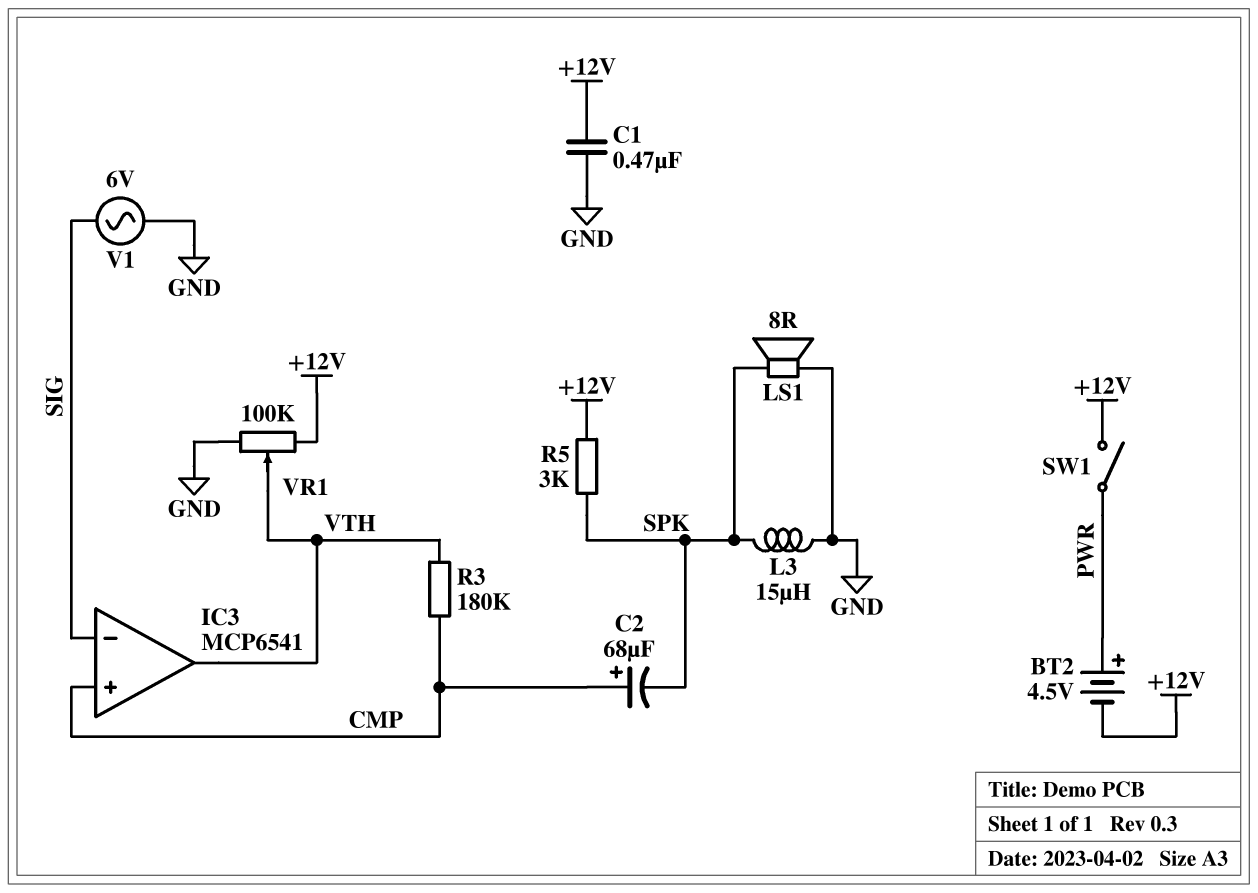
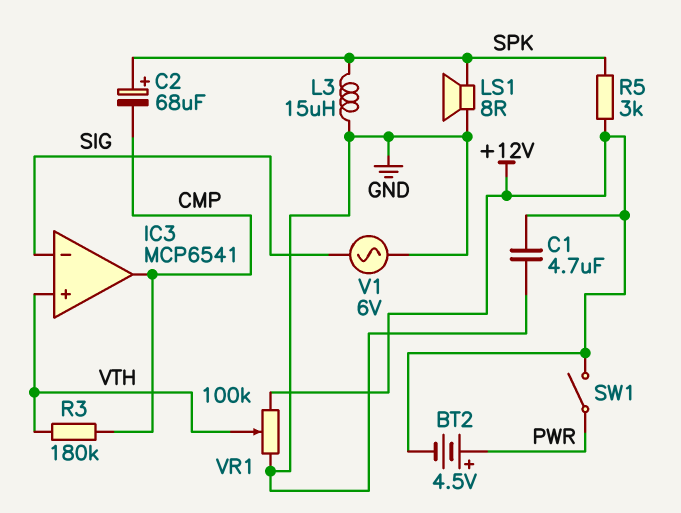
C1: 470nF (+12V, GND) -> 4.7uF (+12V, GND)
C2: 68uF (plus CMP, minus SPK) -> 68uF (plus SPK, minus CMP)
IC3 pin in+: CMP -> VTH
IC3 pin out: VTH -> CMP

